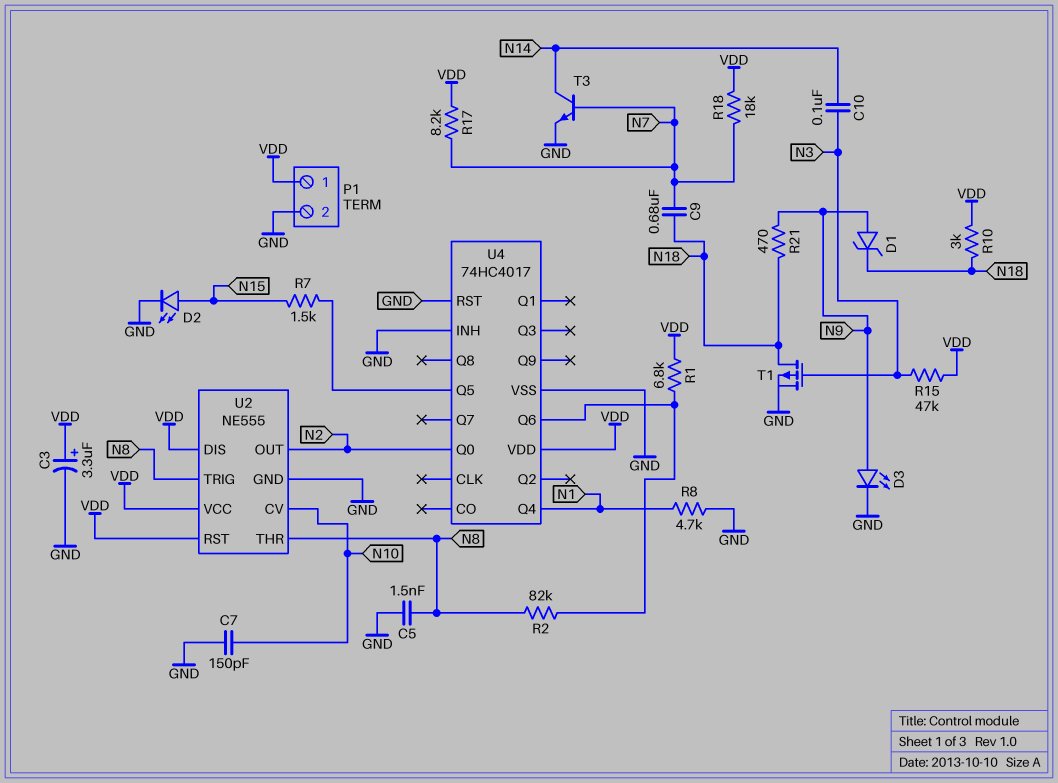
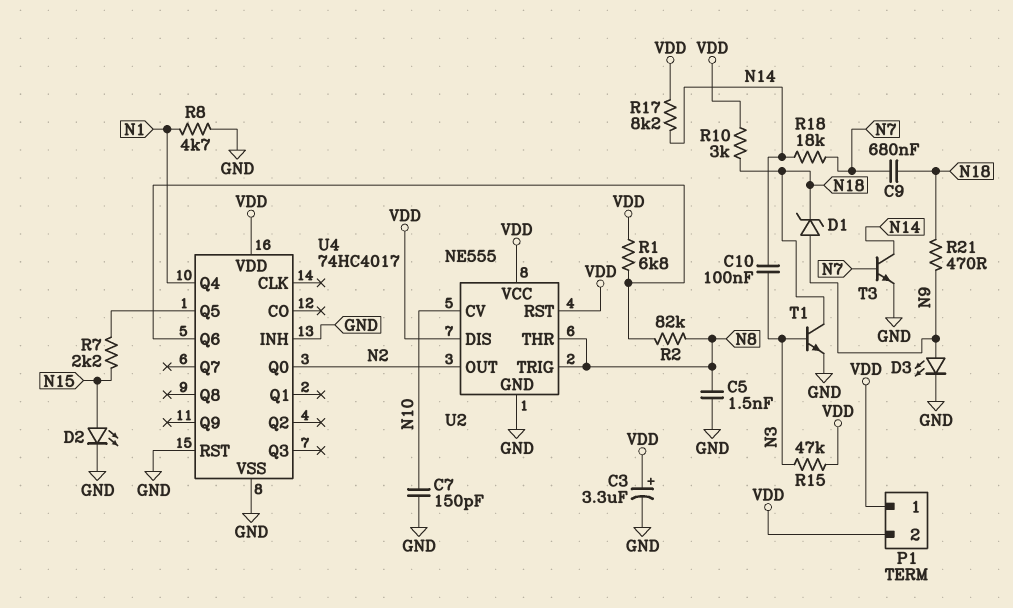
P1 pin 2: GND -> VDD
R7: 1.5k (N15, U4/Q5) -> 2.2k (N15, U4/Q5)
R17: 8.2k (N7, VDD) -> 8.2k (N14, VDD)
R18: 18k (N7, VDD) -> 18k (N7, N14)
T1: PMOS (G N3, D N18, S GND) -> NPN (B N3, C N18, E GND)

